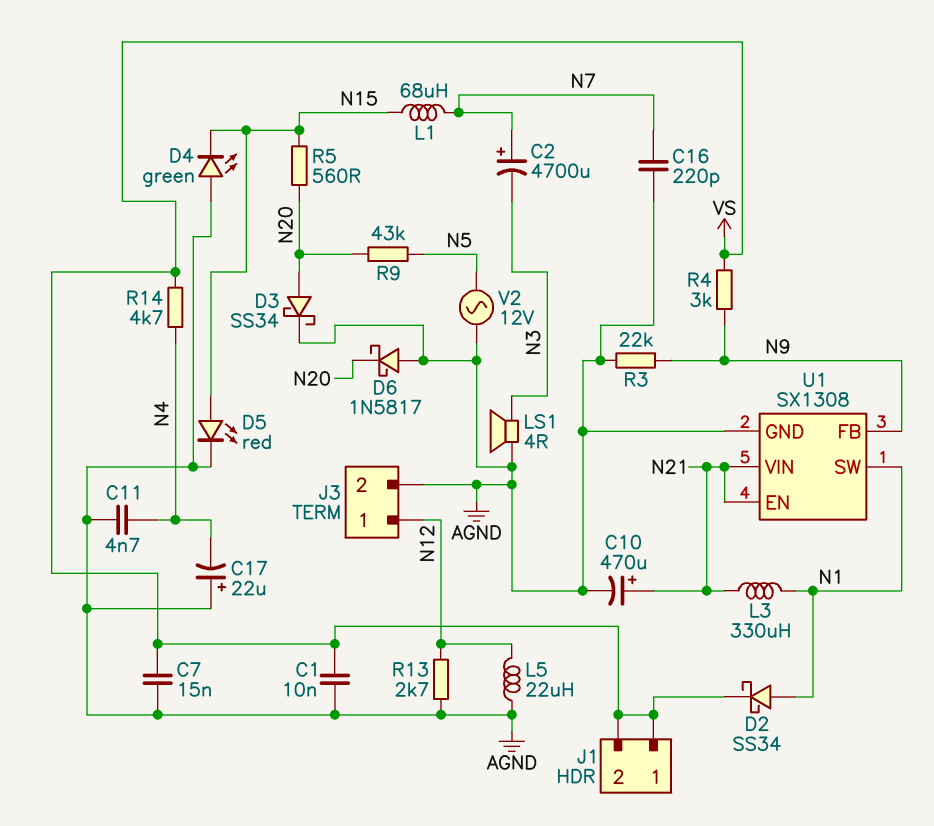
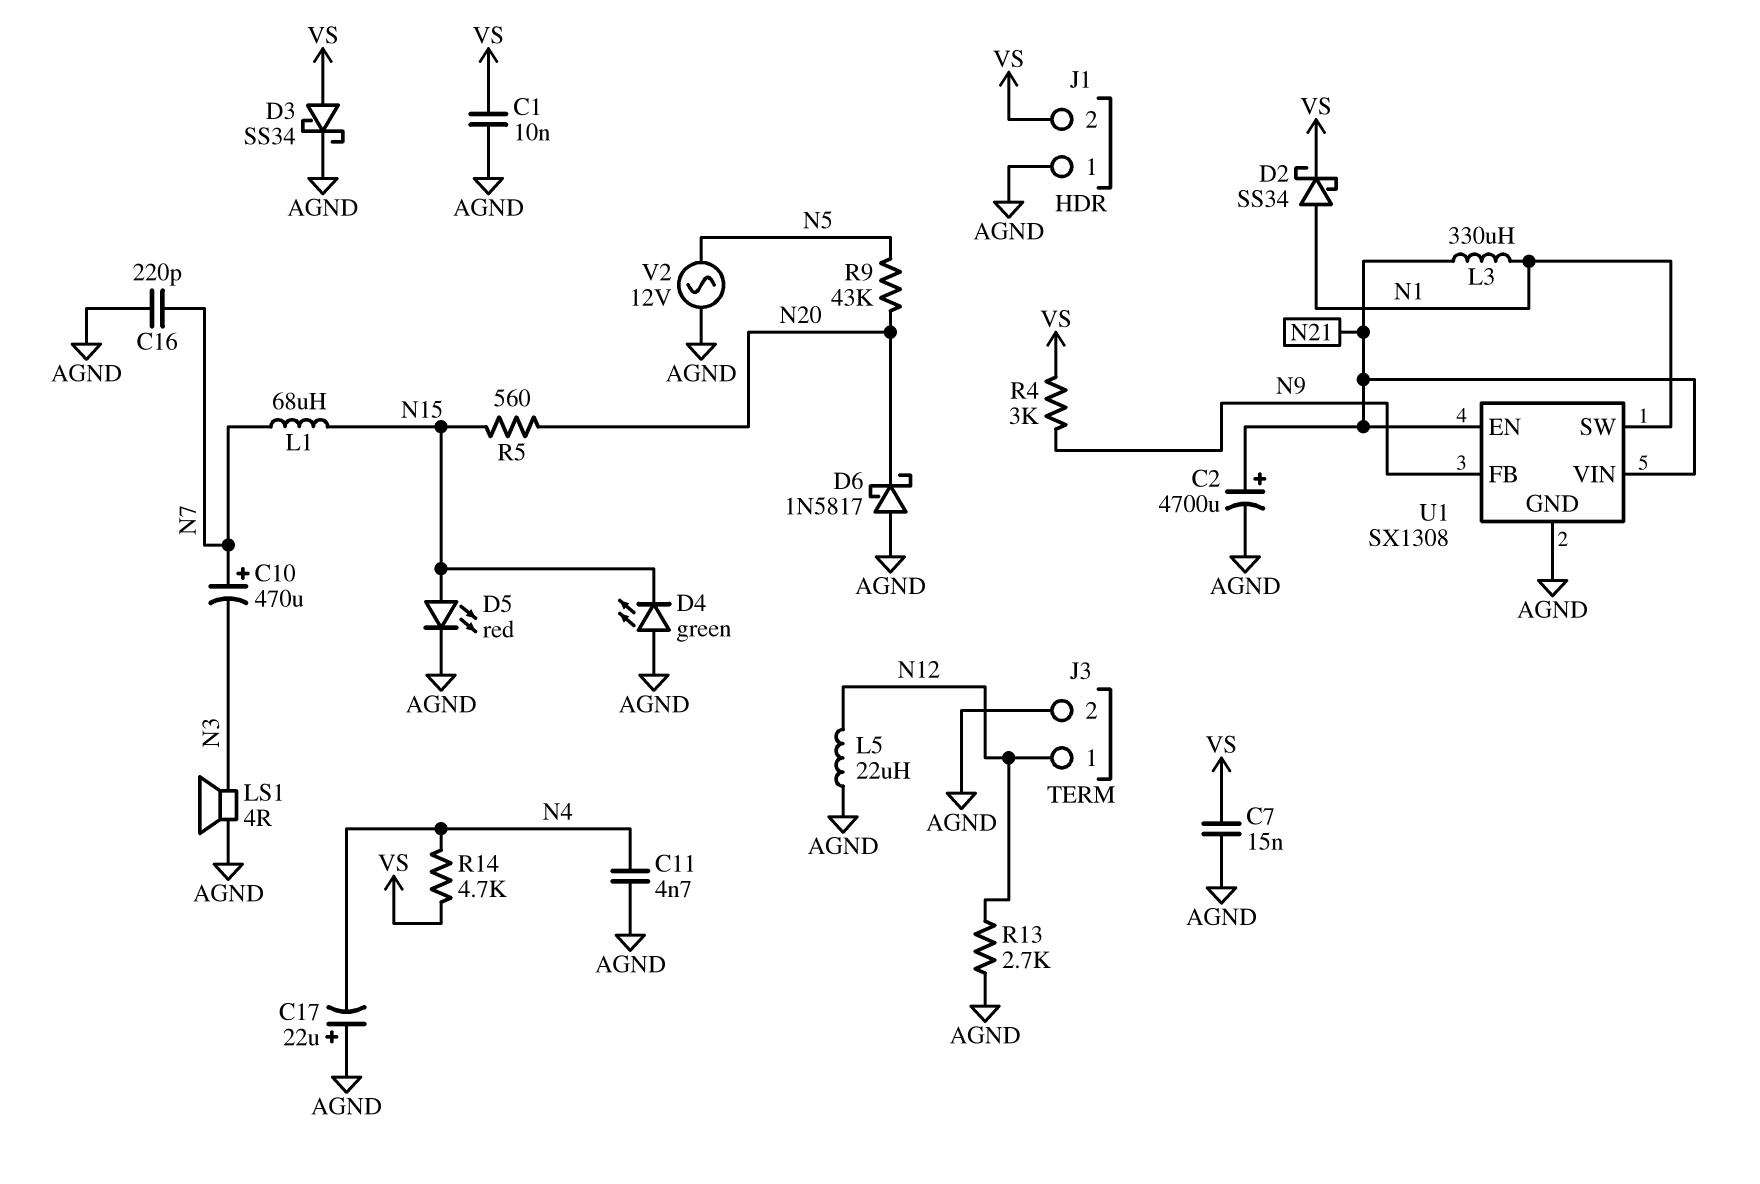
C2: 4700uF (plus N7, minus N3) -> 4700uF (plus N21, minus AGND)
C10: 470uF (plus N21, minus AGND) -> 470uF (plus N7, minus N3)
D3: schottky SS34 (A N20, K AGND) -> schottky SS34 (A VS, K AGND)
J1 pin 1: VS -> AGND
R3: 22k (AGND, N9) -> none

